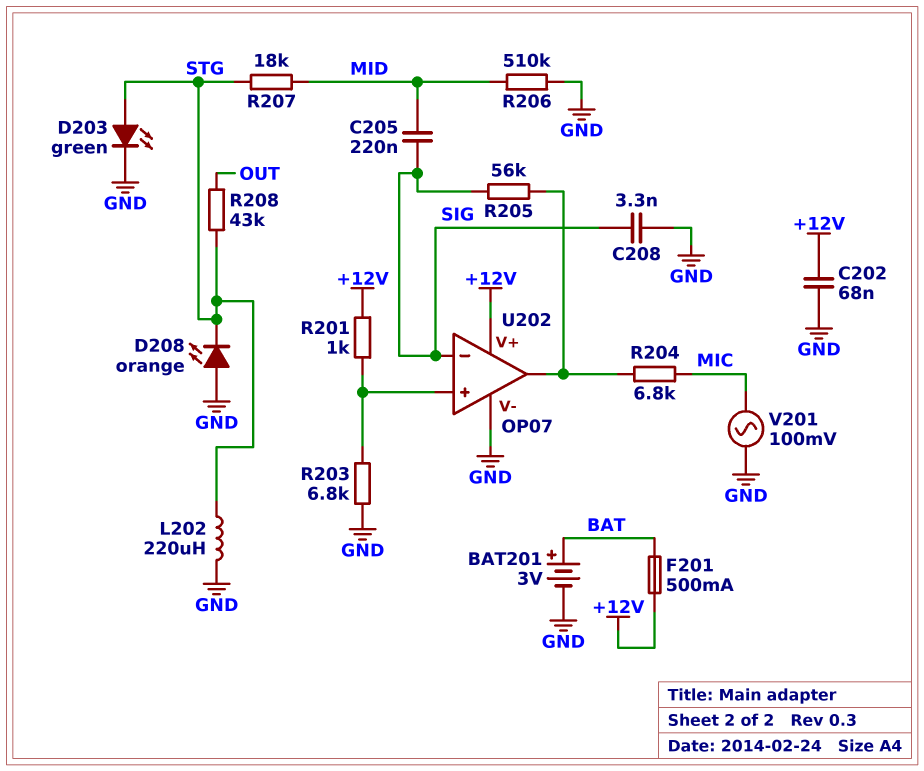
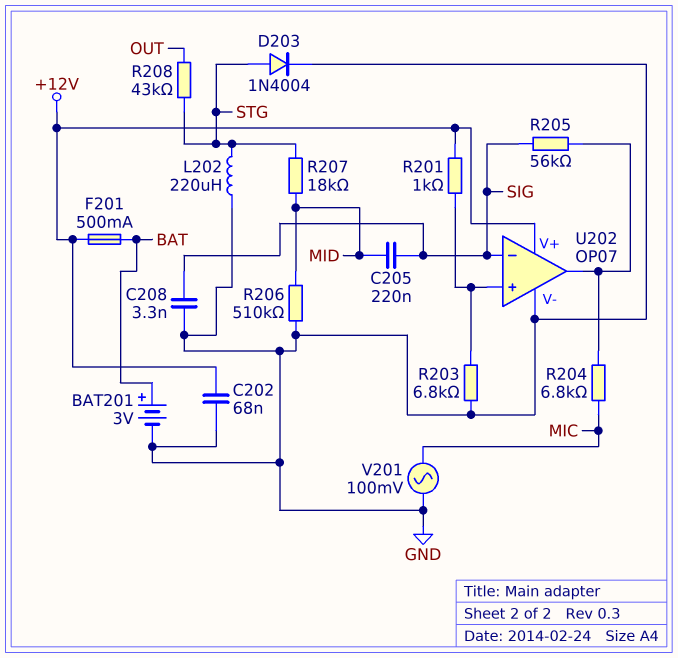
D203: LED green (A STG, K GND) -> diode 1N4004 (A STG, K GND)
D208: LED orange (A GND, K STG) -> none

